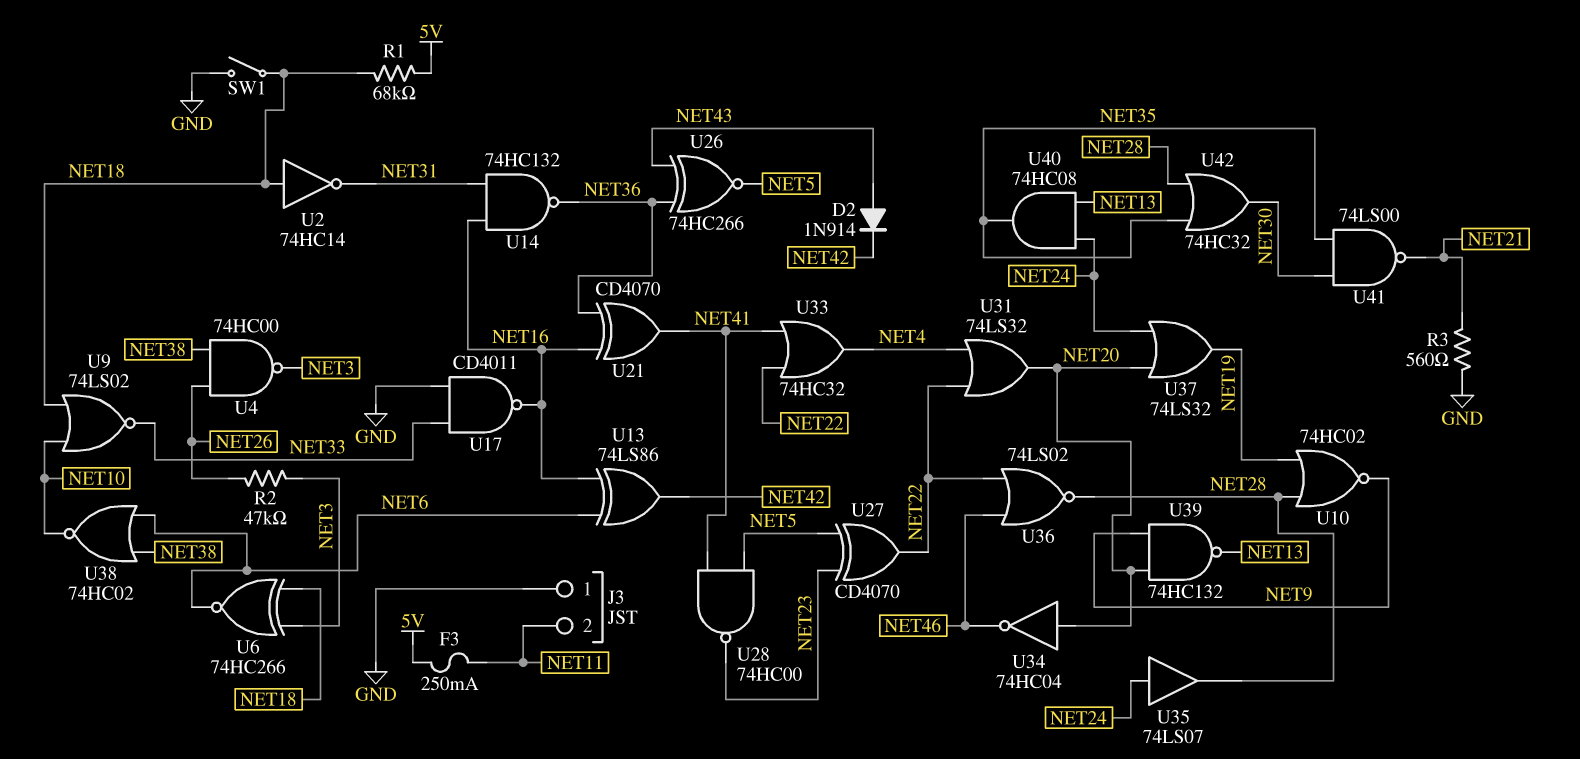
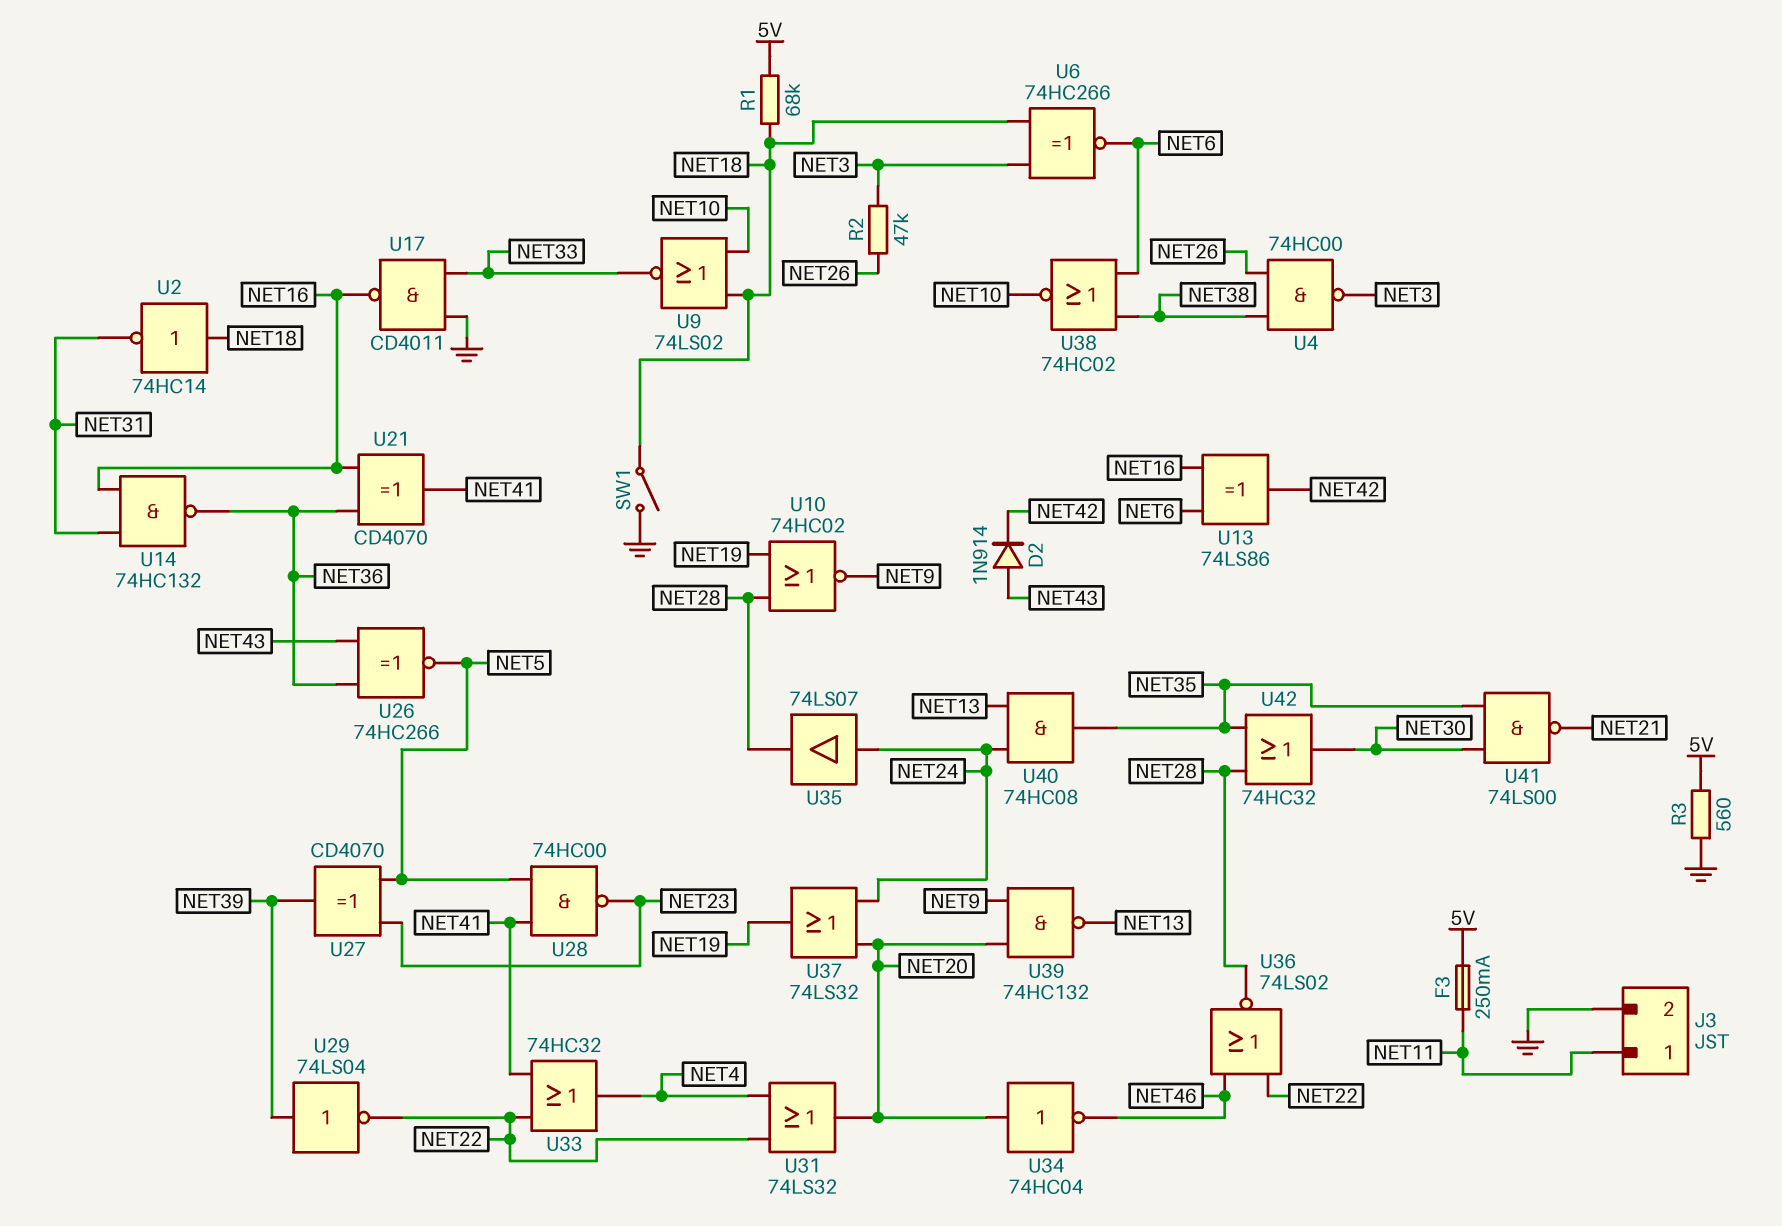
J3 pin 1: GND -> NET11
J3 pin 2: NET11 -> GND
R3: 560 (GND, NET21) -> 560 (5V, GND)
U27: XOR CD4070 (in NET5, in NET23, out NET22) -> XOR CD4070 (in NET5, in NET23, out NET39)
U29: none -> NOT 74LS04 (in NET39, out NET22)

